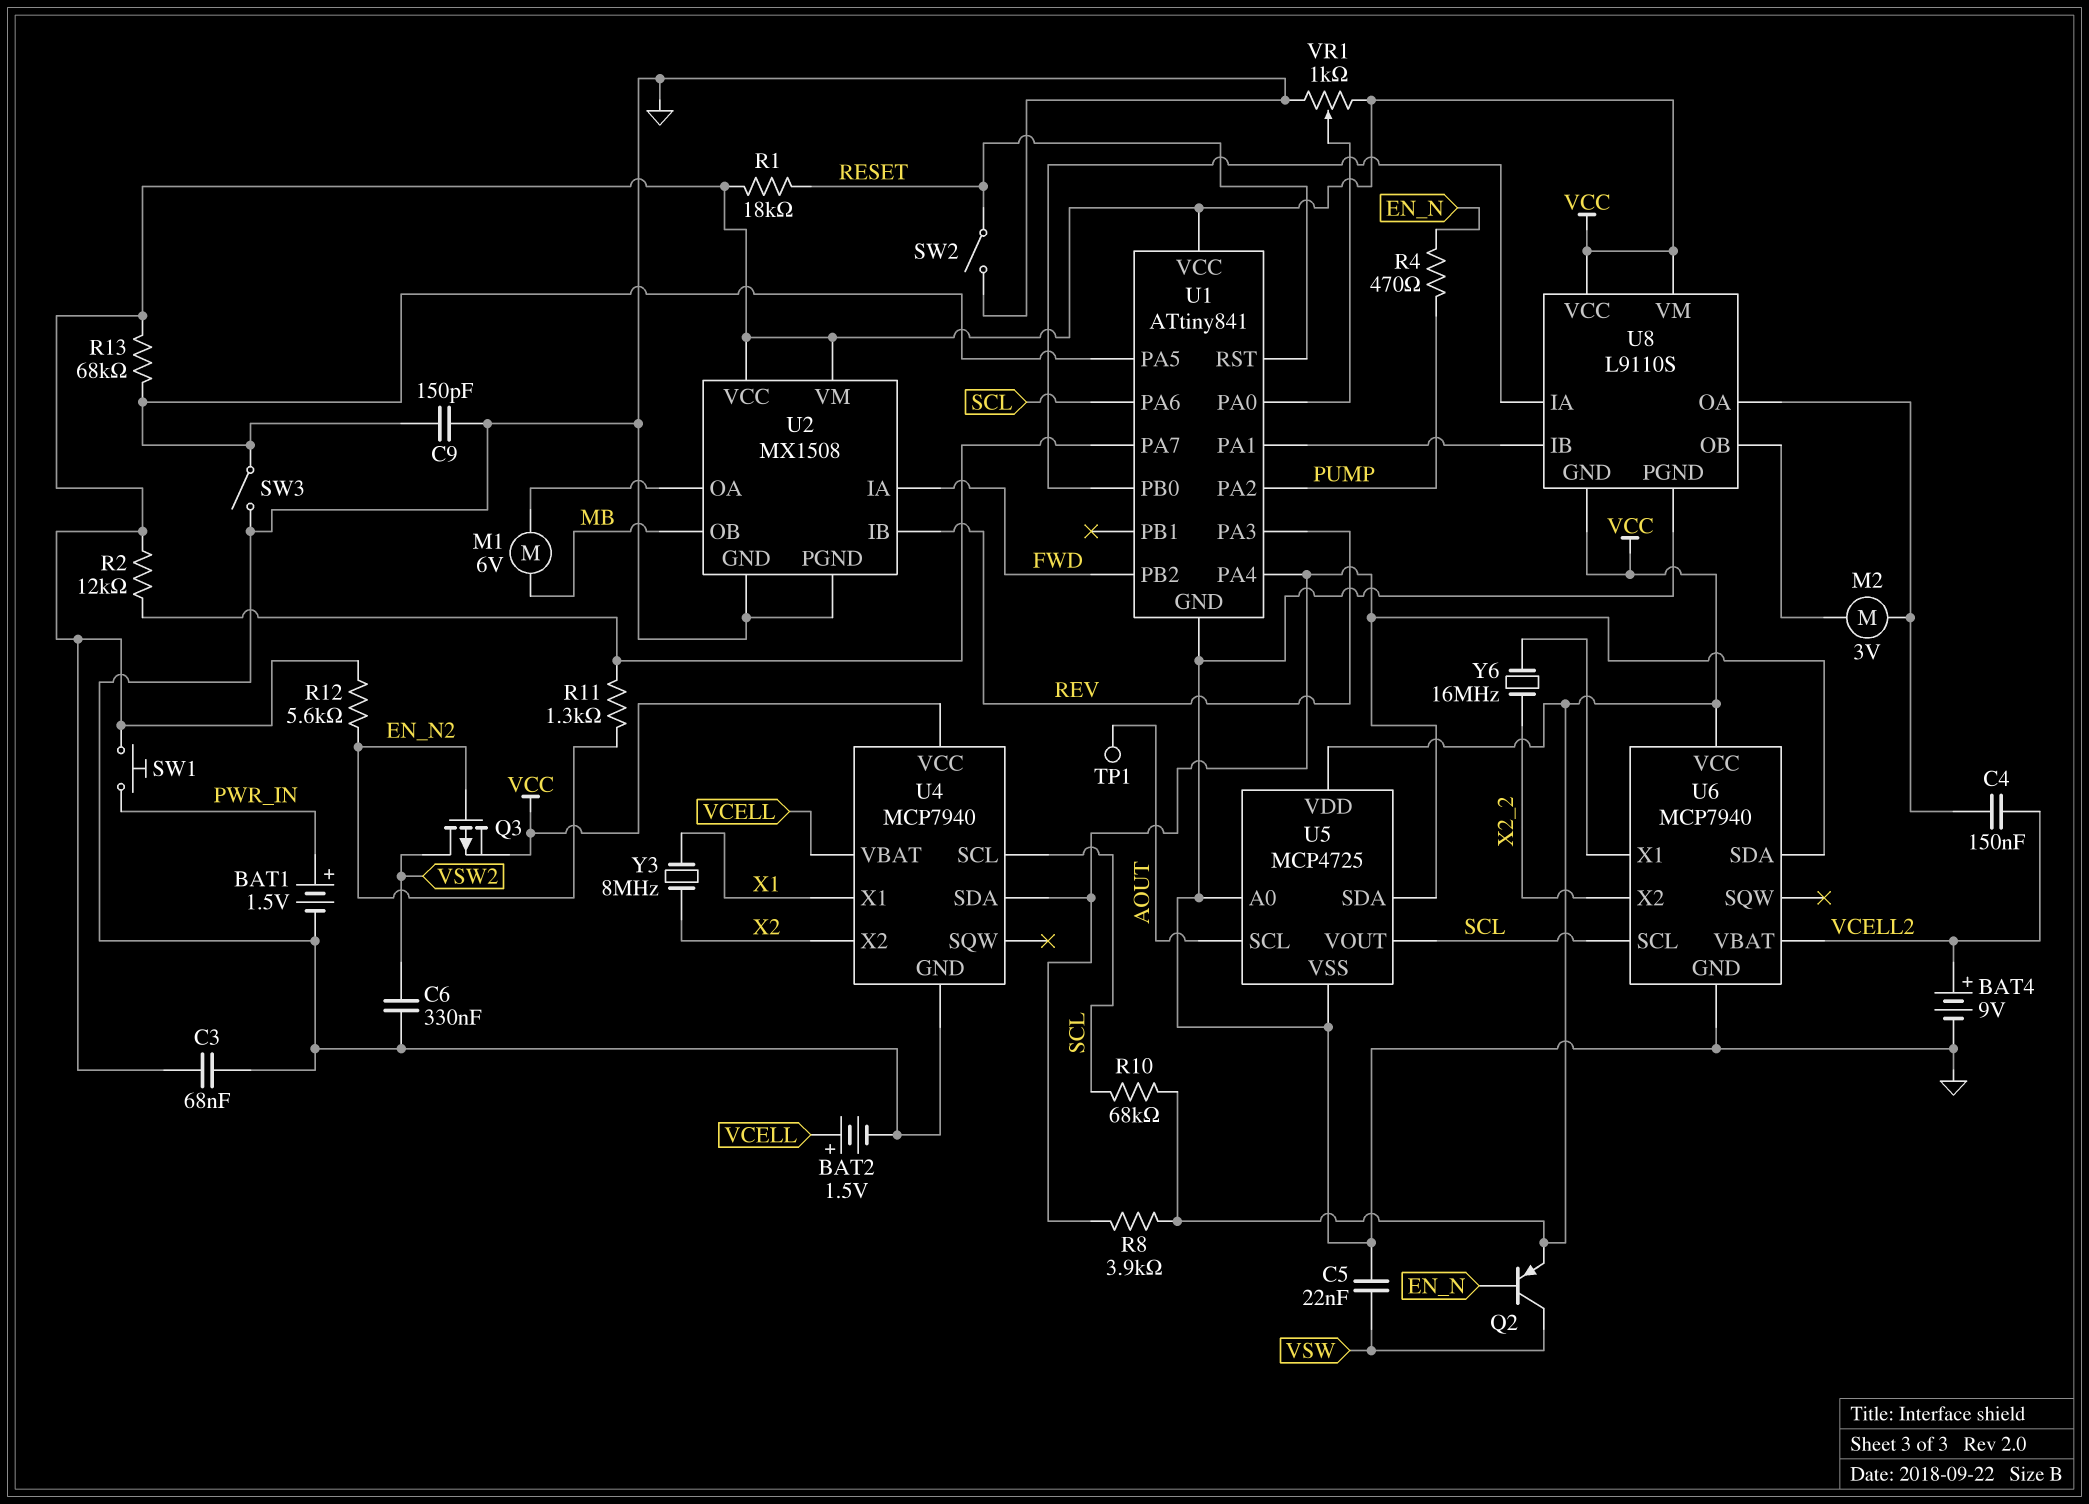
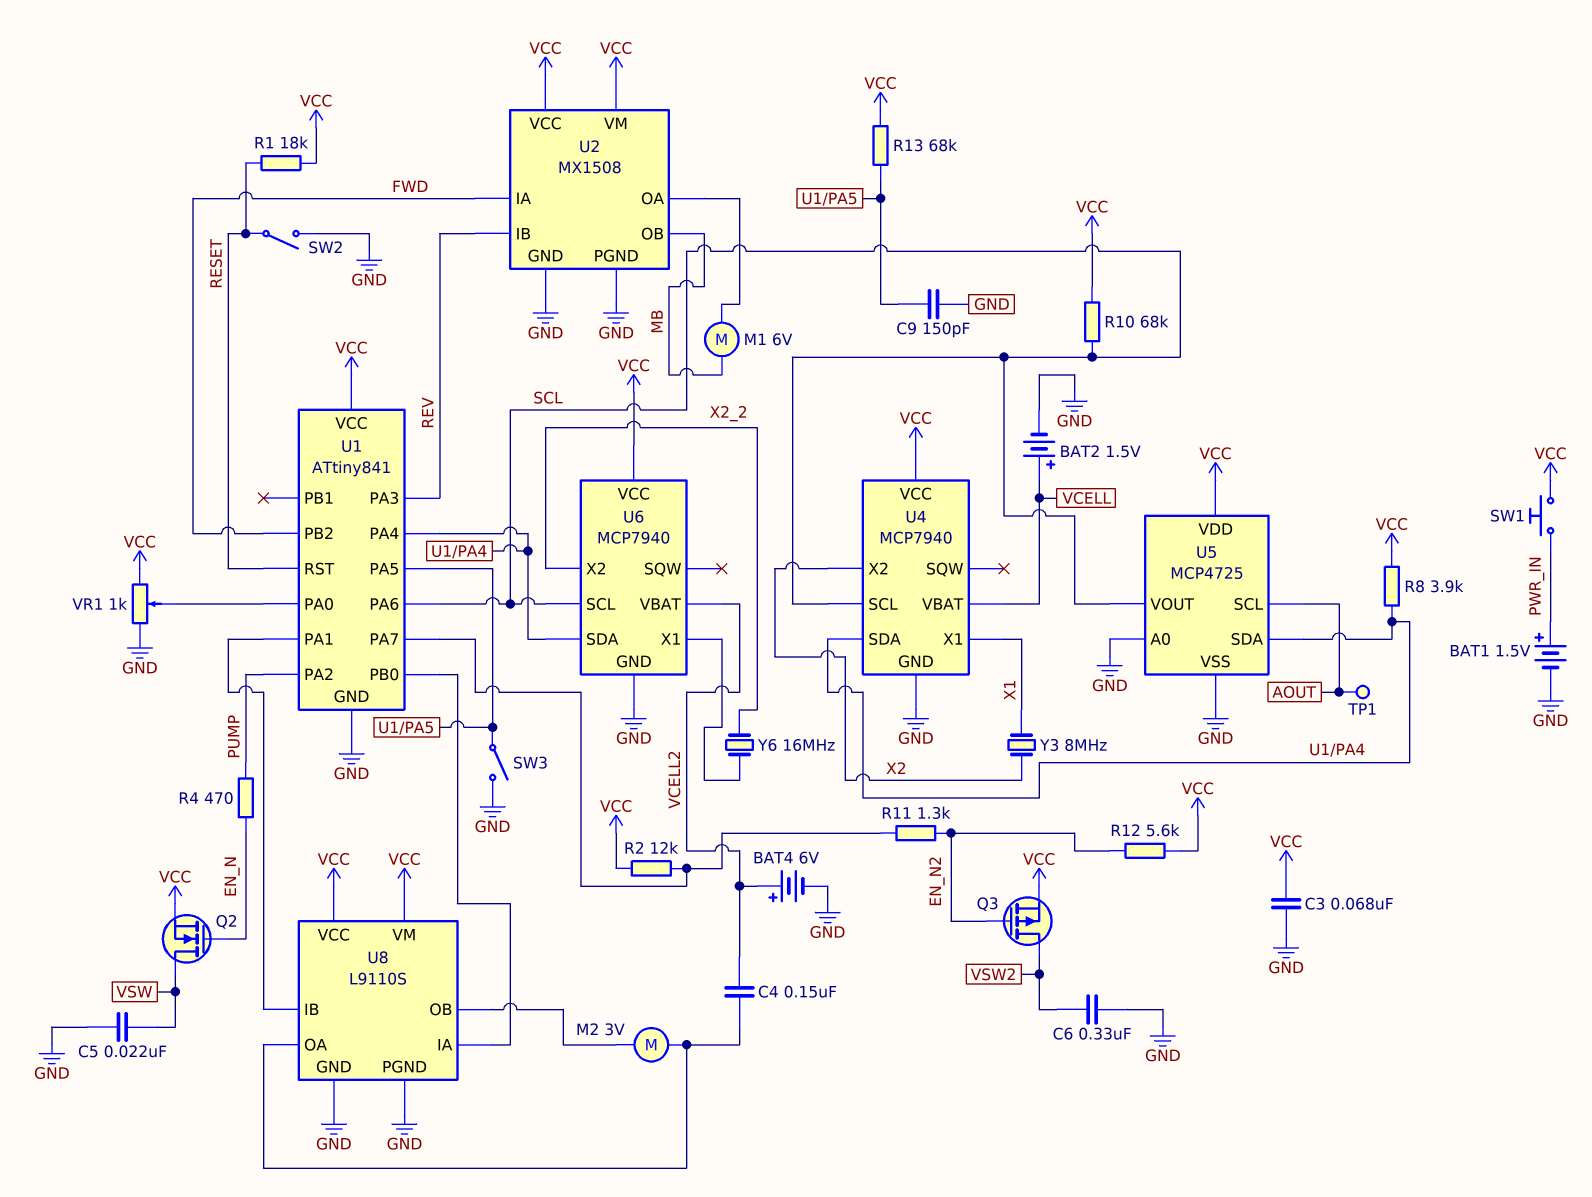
BAT4: 9V (plus VCELL2, minus GND) -> 6V (plus VCELL2, minus GND)
Q2: PNP (B EN_N, C VSW, E VCC) -> NMOS (G EN_N, D VSW, S VCC)
U8 pin GND: VCC -> GND

